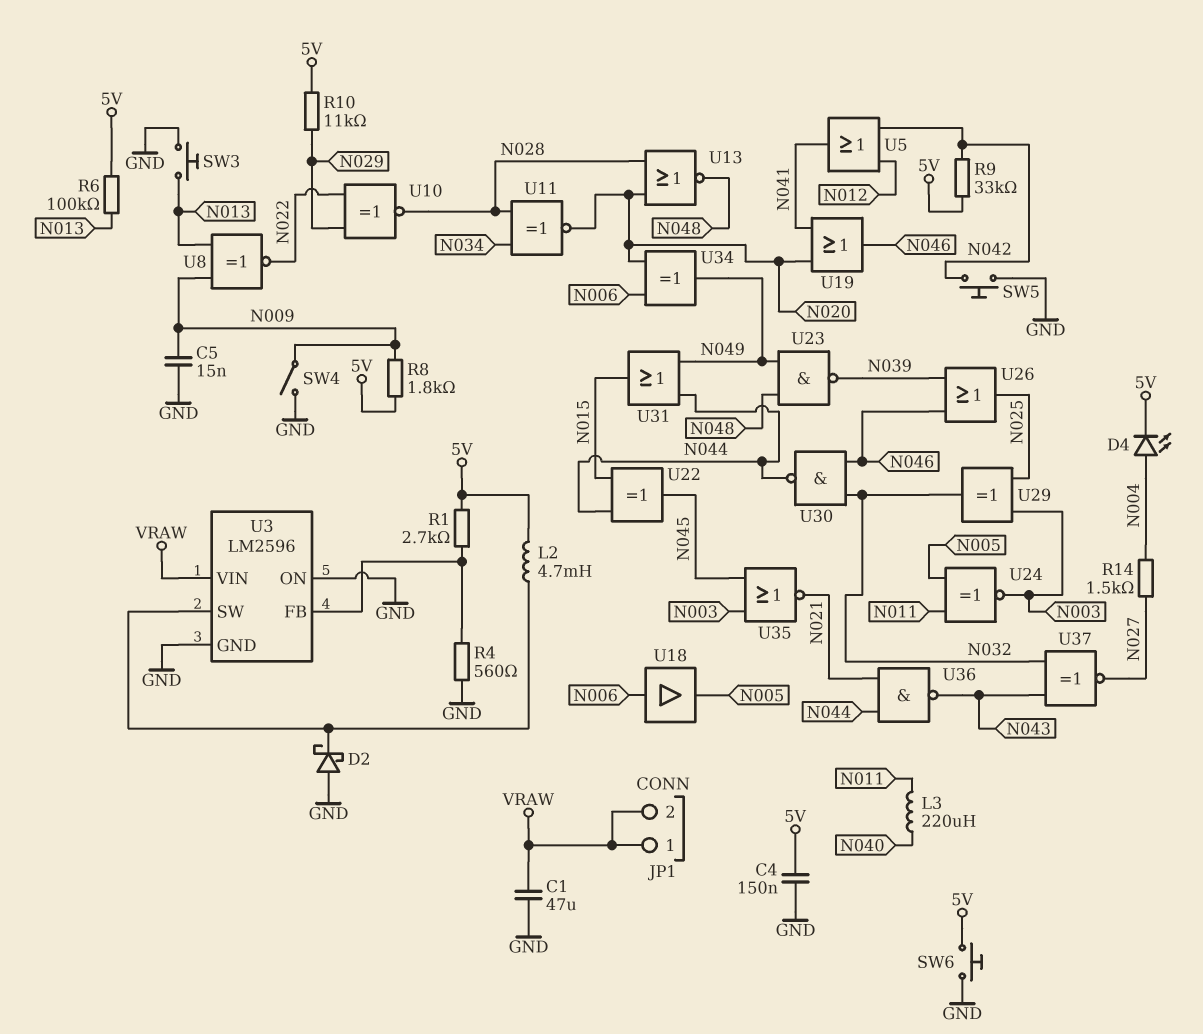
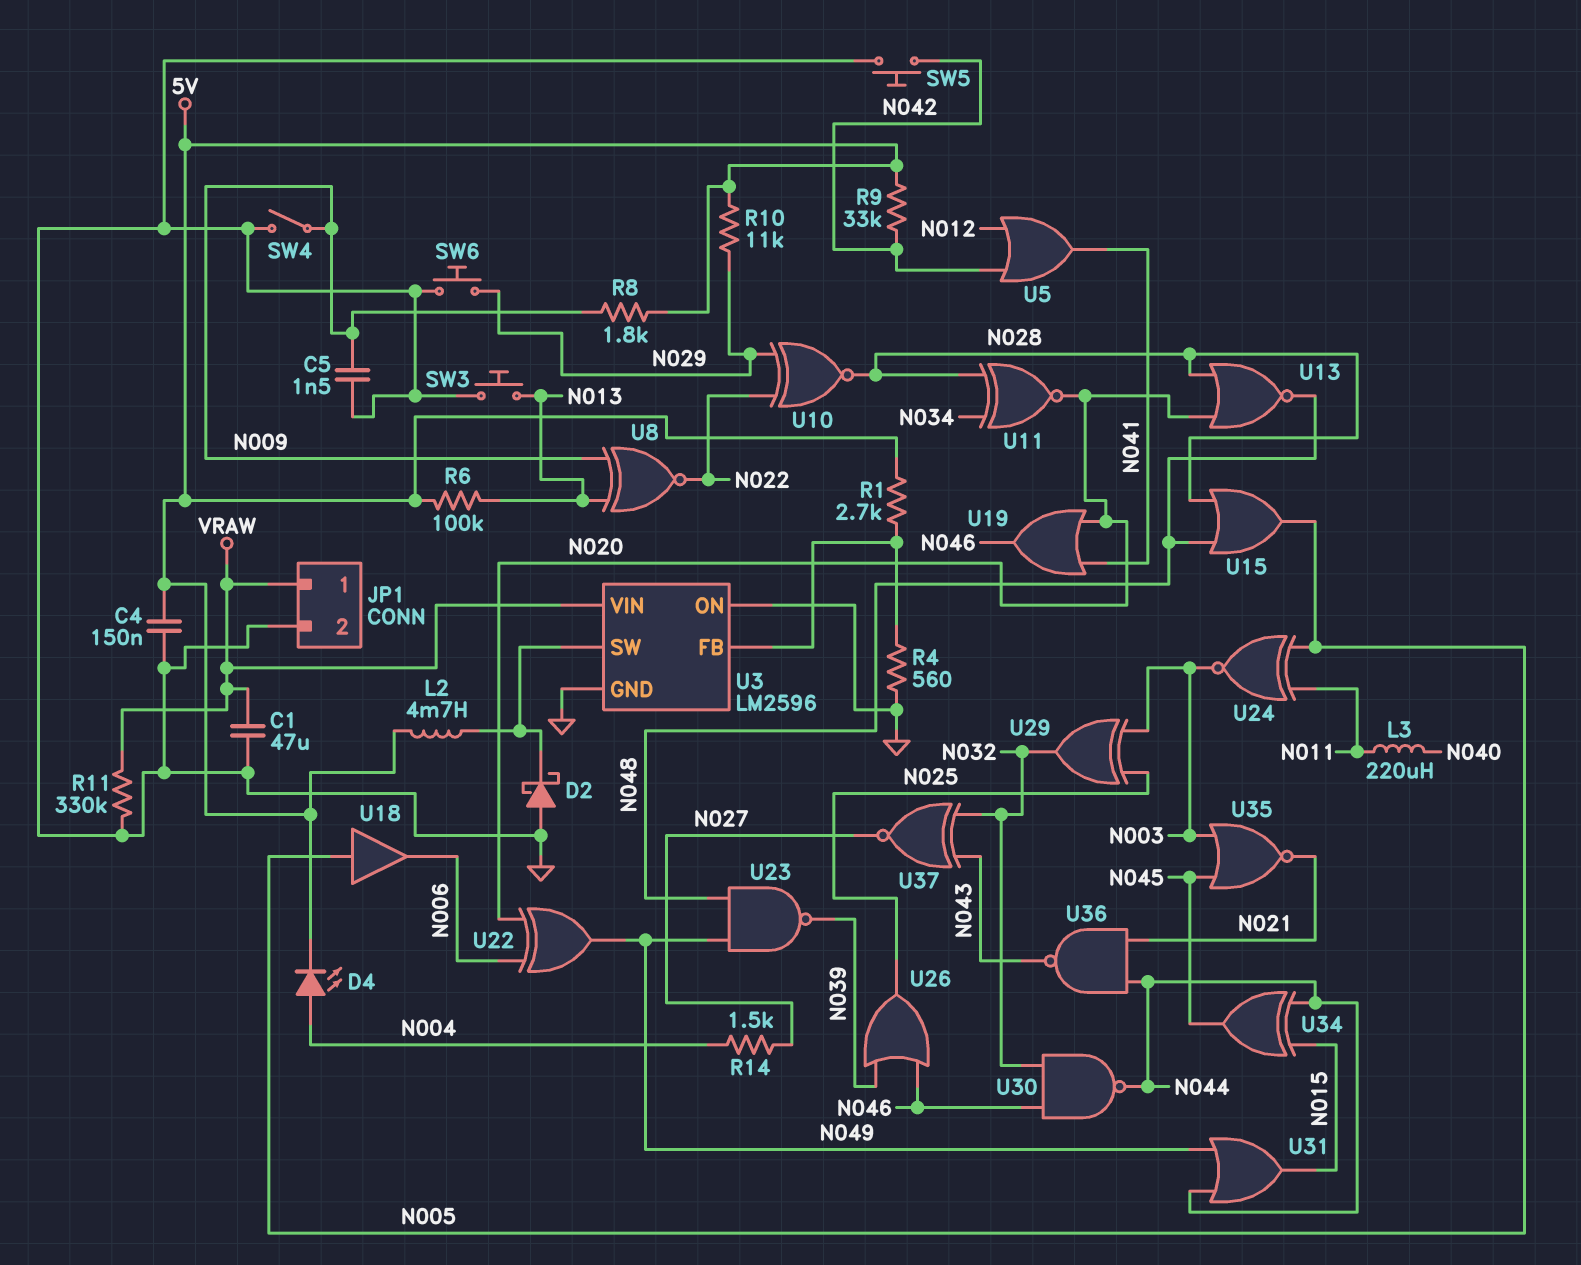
C5: 15nF (GND, N009) -> 1.5nF (GND, N009)
JP1 pin 2: VRAW -> GND
R11: none -> 330k (GND, VRAW)
SW6: button (5V, GND) -> button (GND, N029)
U15: none -> OR (in N028, in N048, out N005)
U18: buffer (in N006, out N005) -> buffer (in N005, out N006)
U22: XOR (in N015, in N044, out N045) -> XOR (in N006, in N020, out N049)
U34: XOR (in N006, in N020, out N049) -> XOR (in N015, in N044, out N045)

